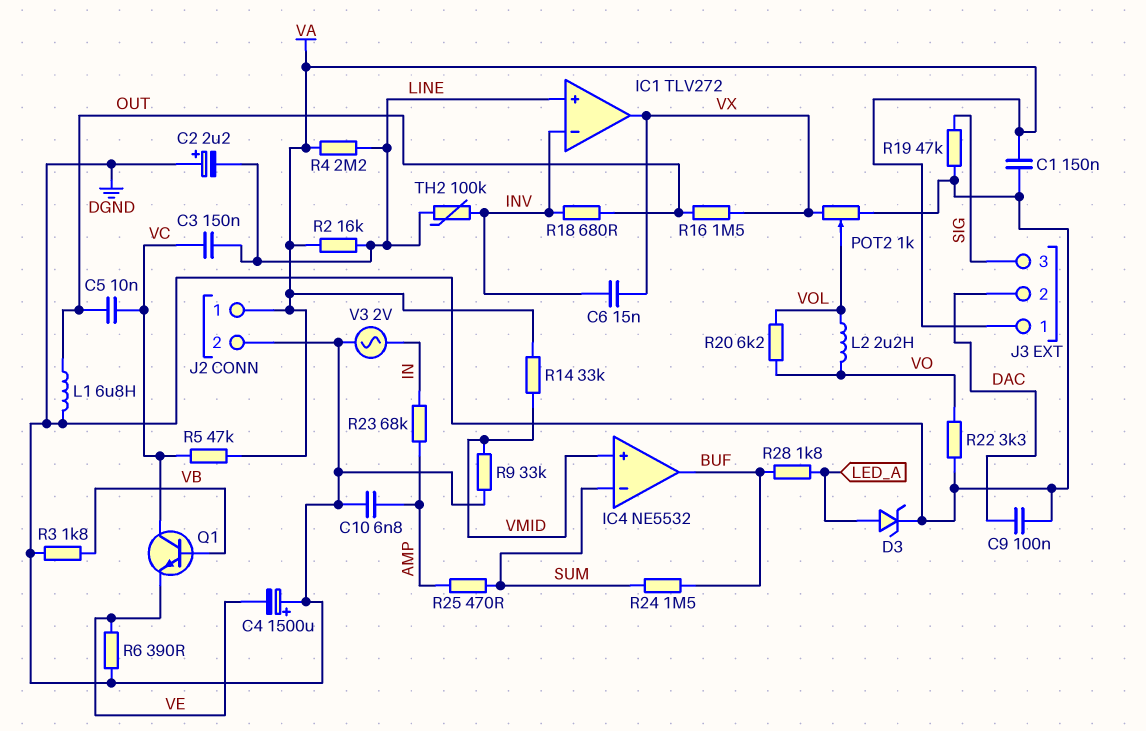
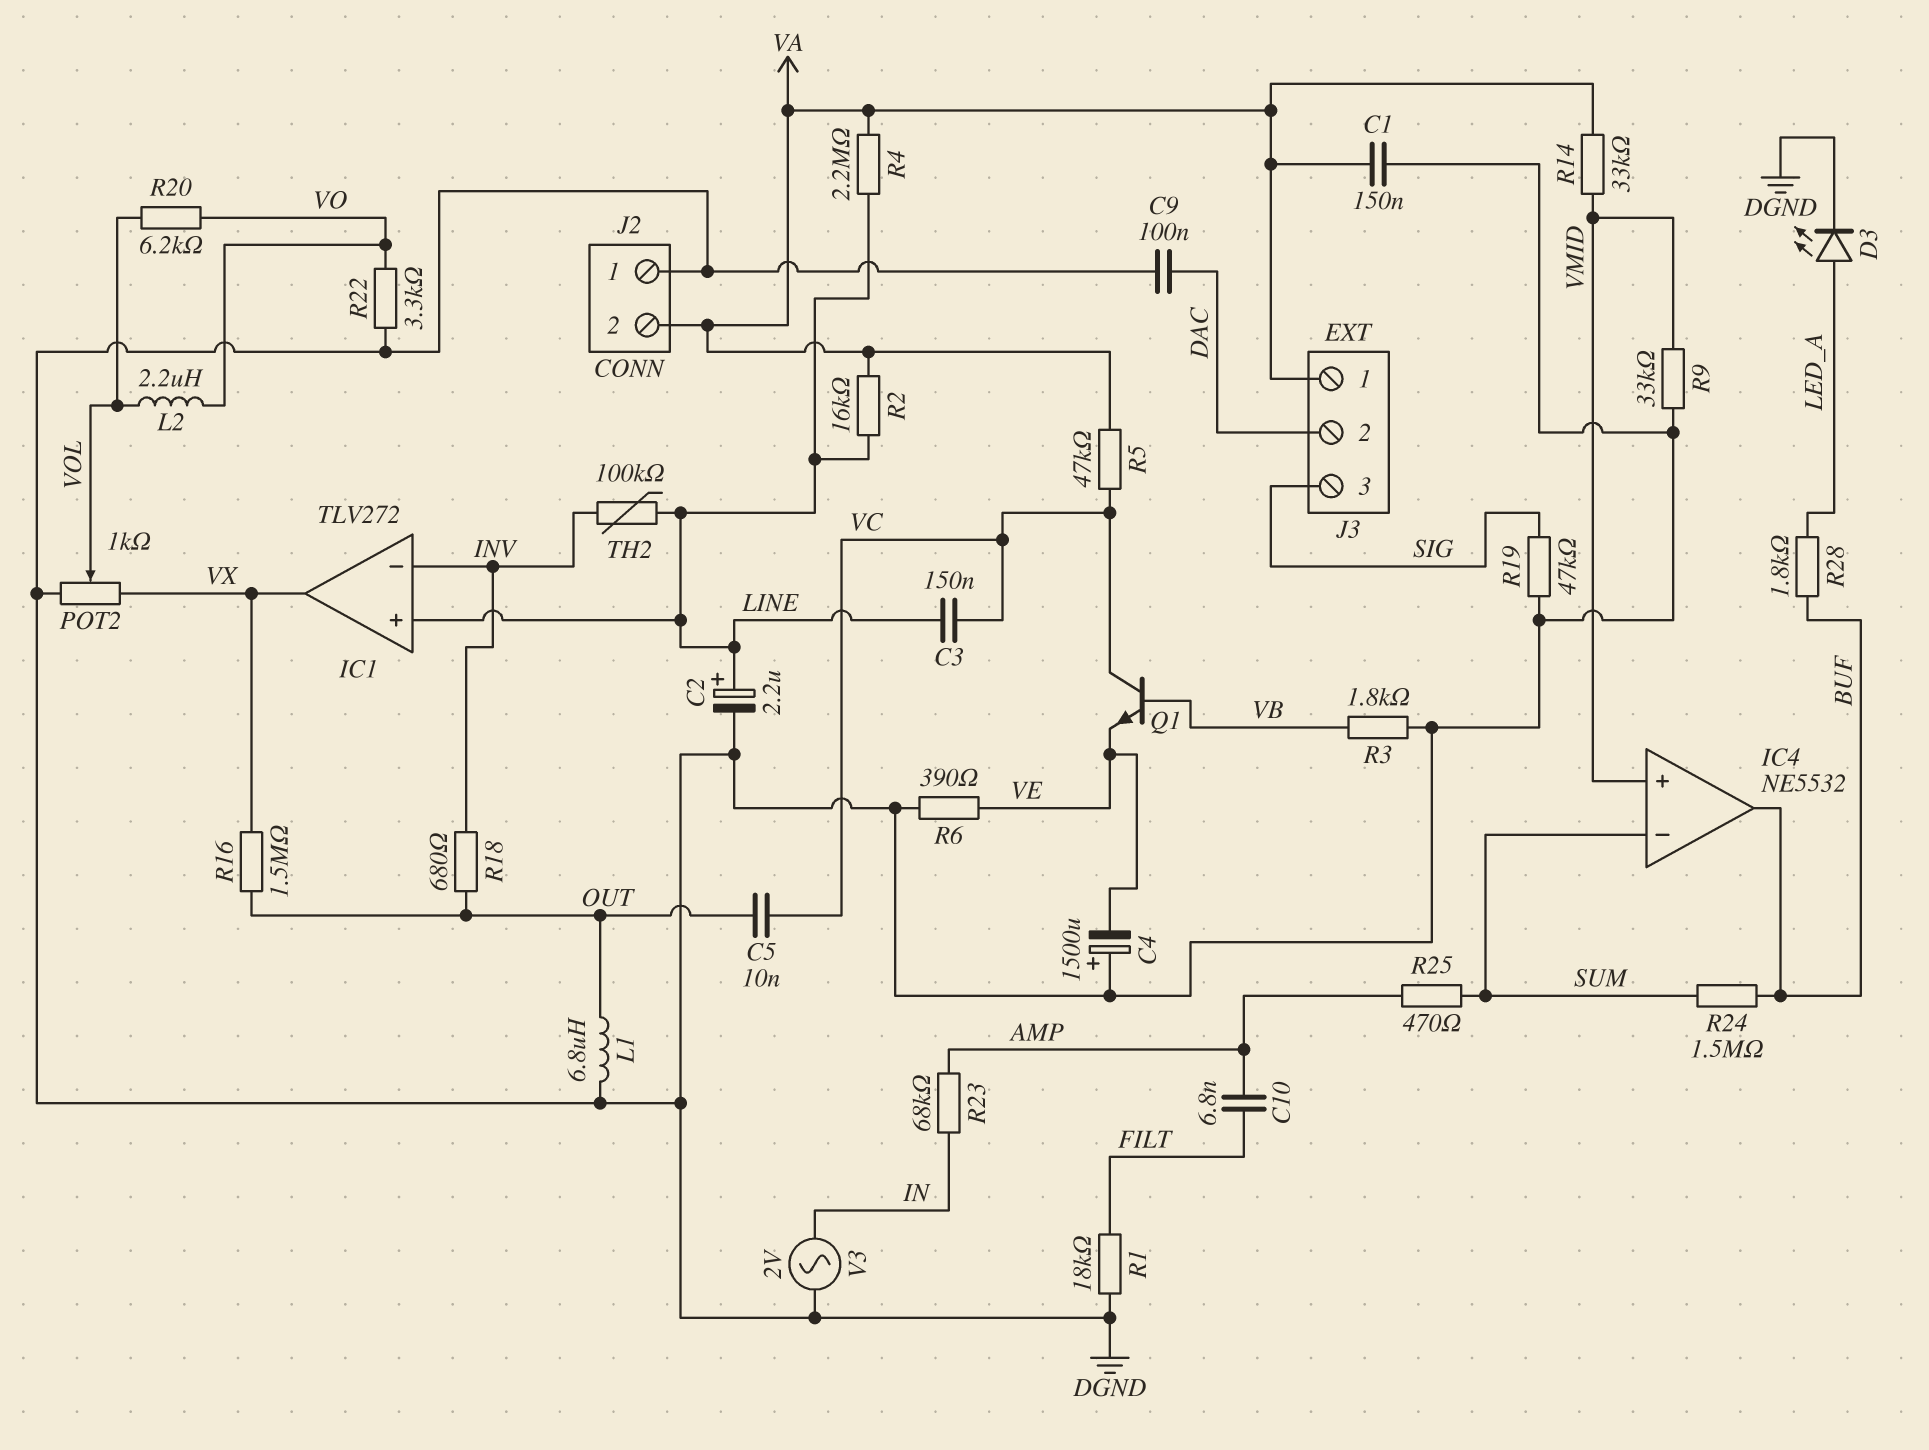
C2: 2.2uF (plus DGND, minus LINE) -> 2.2uF (plus LINE, minus DGND)
C6: 15nF (INV, VX) -> none
C10: 6.8nF (AMP, DGND) -> 6.8nF (AMP, FILT)
D3: zener (A LED_A, K DGND) -> LED (A LED_A, K DGND)
J2 pin 1: VA -> DGND
J2 pin 2: DGND -> VA
R1: none -> 18k (DGND, FILT)

